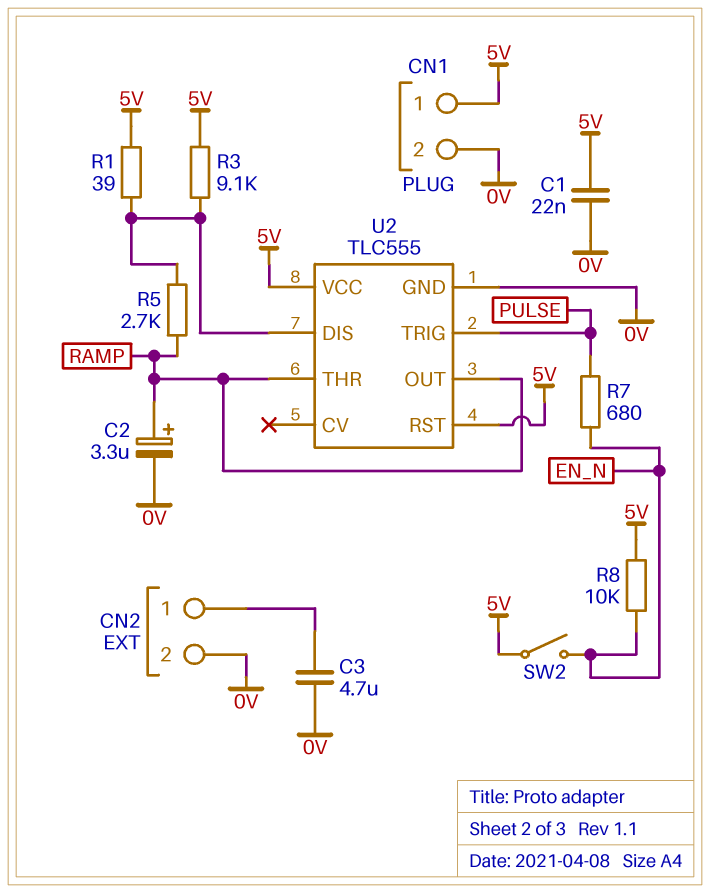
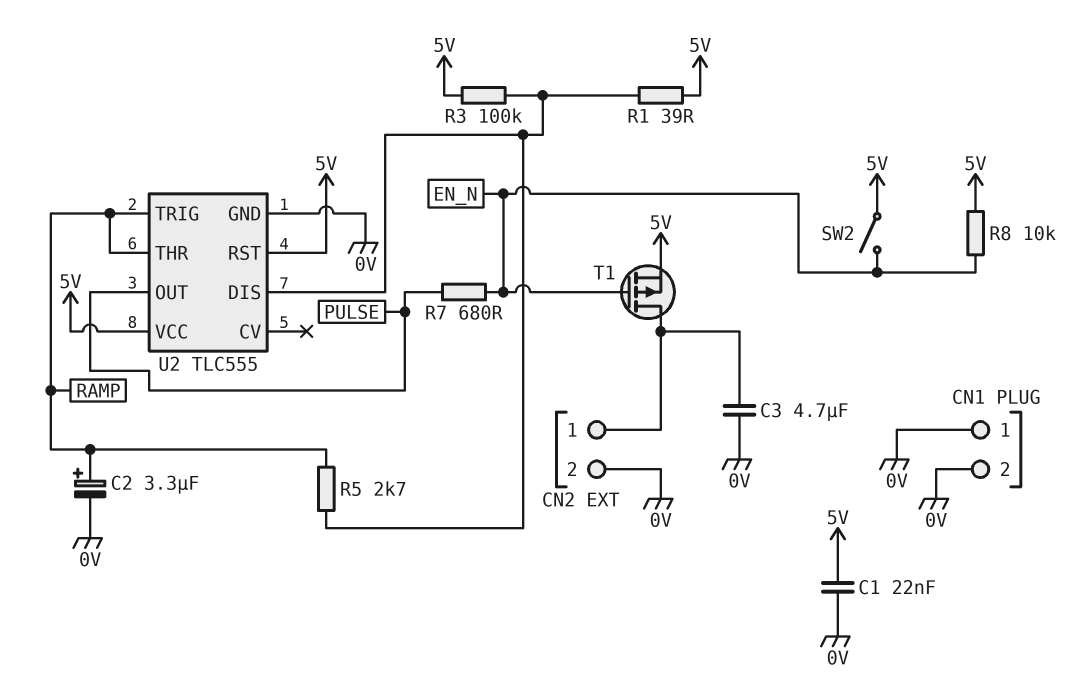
CN1 pin 1: 5V -> 0V
R3: 9.1k (5V, U2/DIS) -> 100k (5V, U2/DIS)
T1: none -> PMOS (G EN_N, D CN2/1, S 5V)
U2 pin OUT: RAMP -> PULSE
U2 pin TRIG: PULSE -> RAMP

